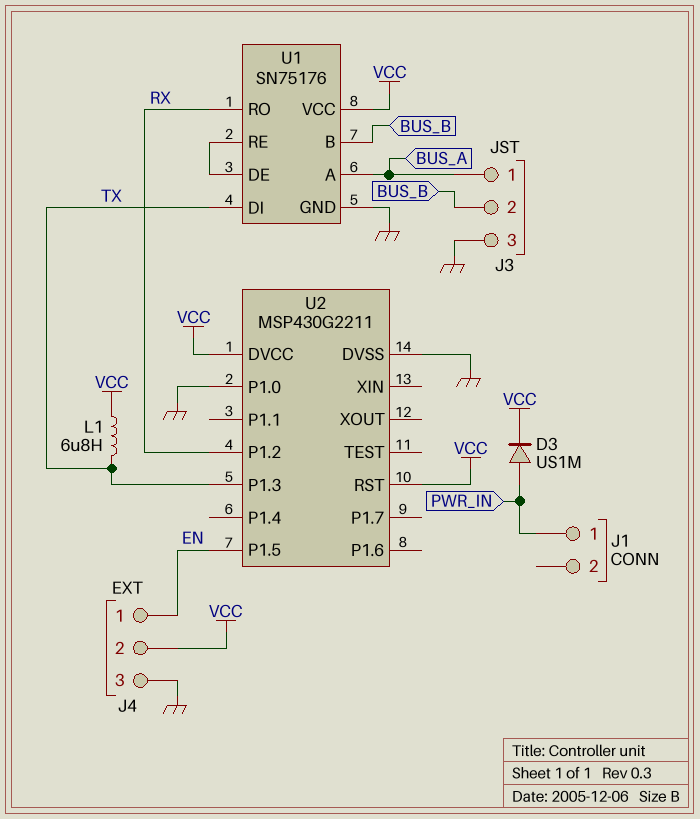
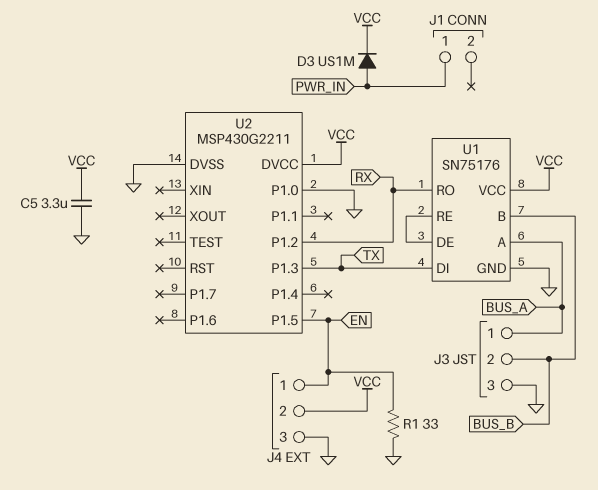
C5: none -> 3.3uF (GND, VCC)
L1: 6.8uH (TX, VCC) -> none
R1: none -> 33 (EN, GND)
U2 pin RST: VCC -> none

